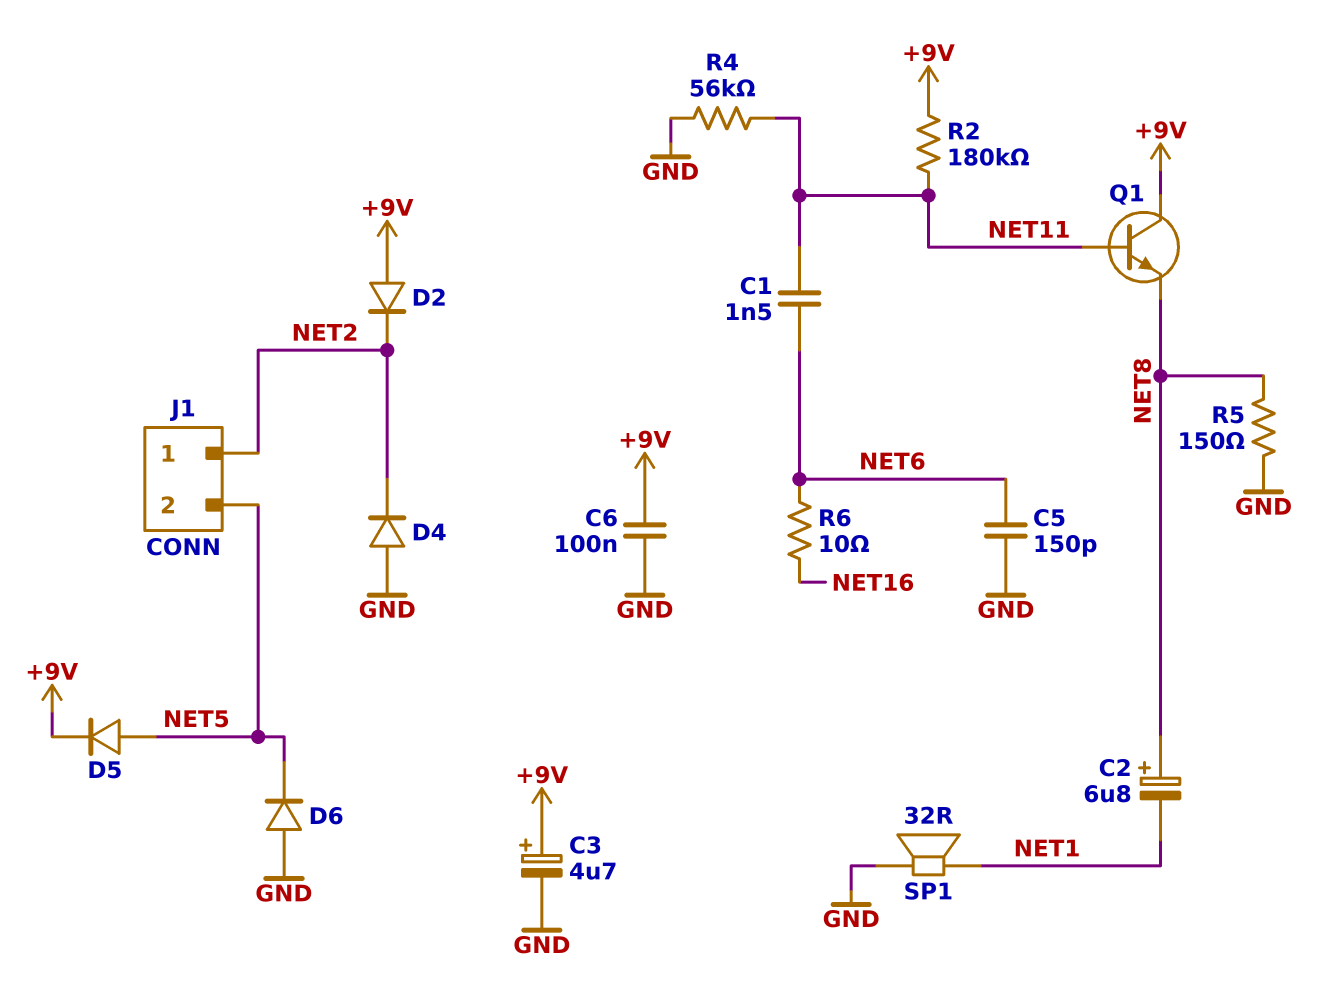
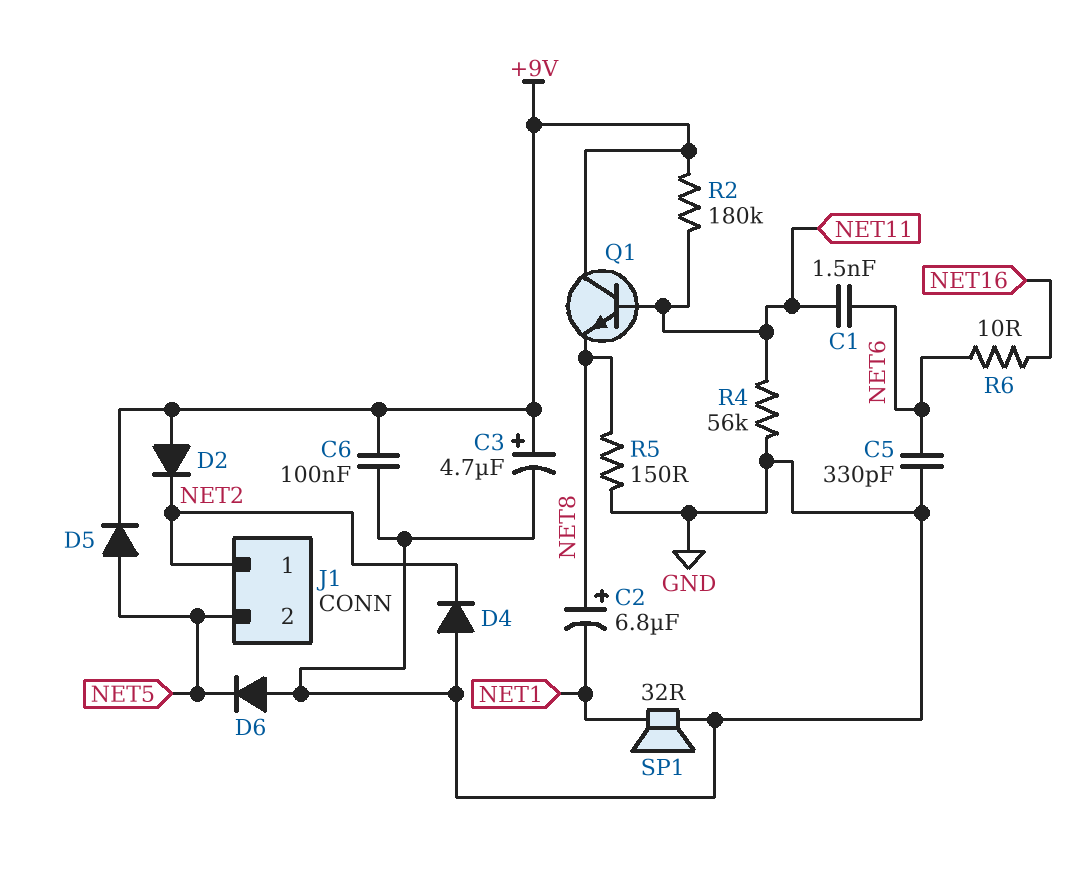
C5: 150pF (GND, NET6) -> 330pF (GND, NET6)

